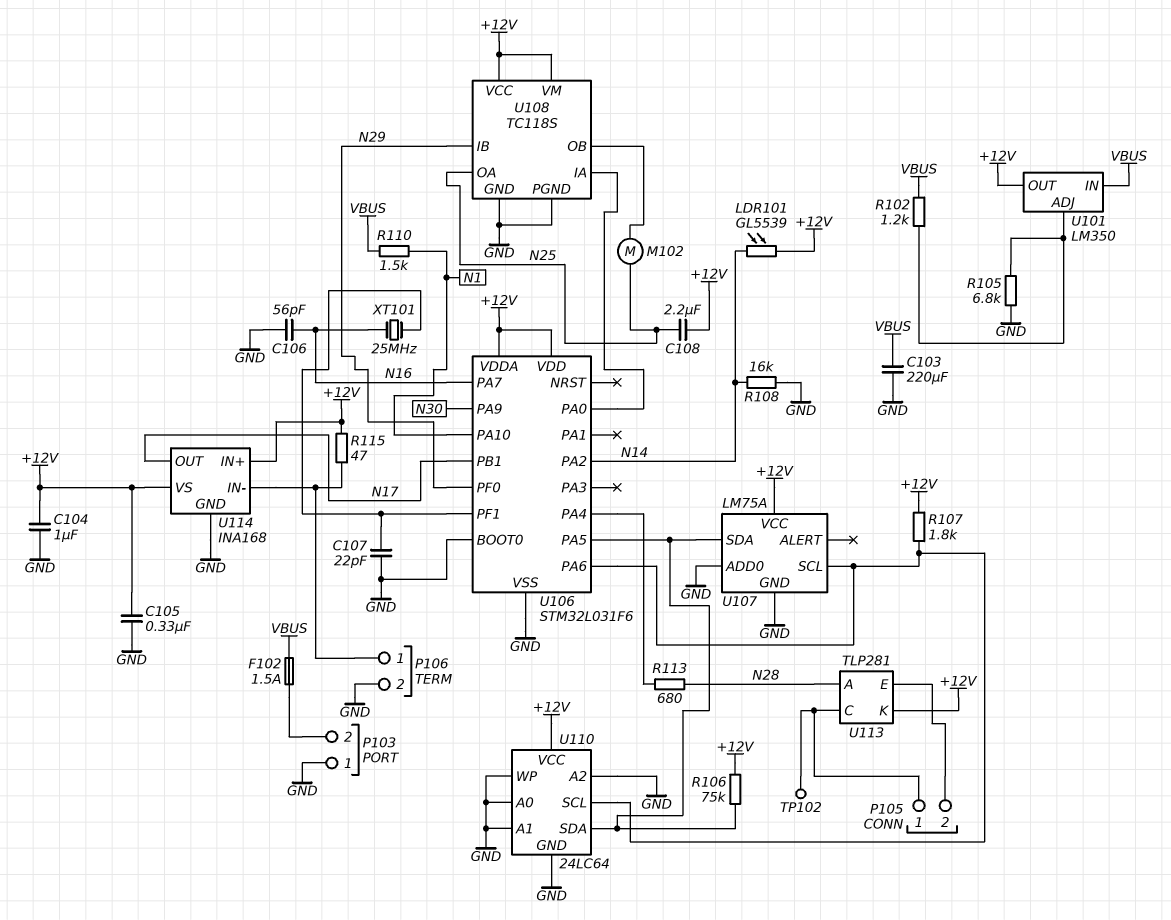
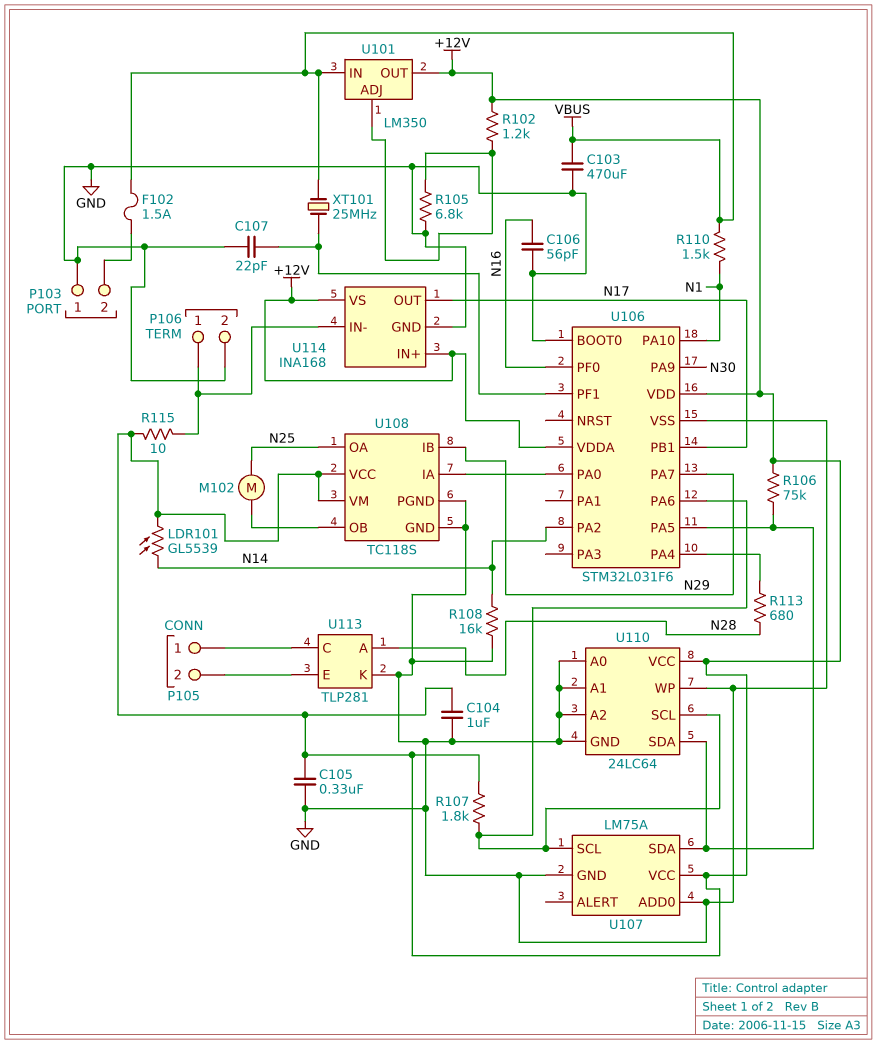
C103: 220uF (GND, VBUS) -> 470uF (GND, VBUS)
C108: 2.2uF (+12V, N25) -> none
R102: 1.2k (U101/ADJ, VBUS) -> 1.2k (+12V, U101/ADJ)
R115: 47 (+12V, P106/1) -> 10 (+12V, P106/1)
TP102: test point (P105/1) -> none
U106 pin PA7: N16 -> N29
U106 pin PF0: N29 -> N16
U113 pin K: +12V -> GND
XT101: 25MHz (N16, U106/PF1) -> 25MHz (U106/PF1, VBUS)

